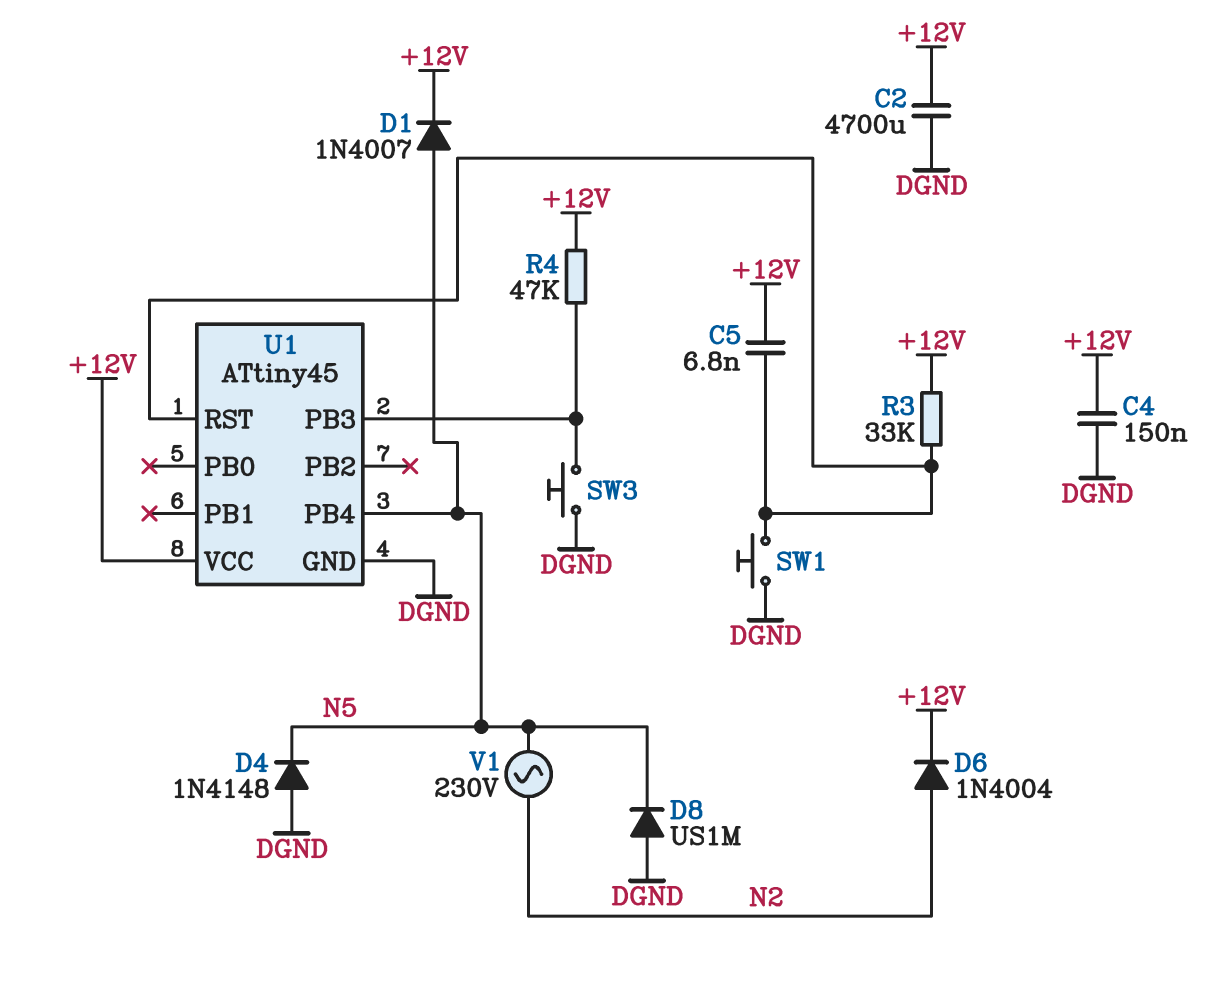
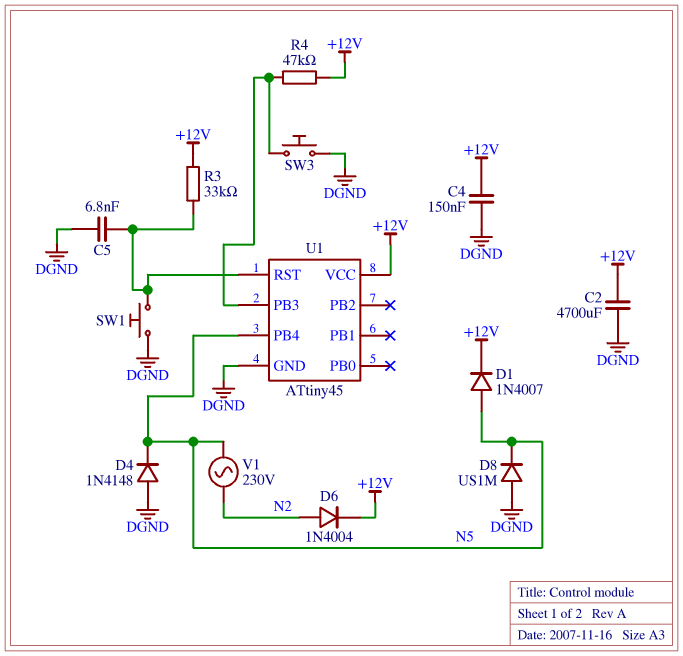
C5: 6.8nF (+12V, U1/RST) -> 6.8nF (DGND, U1/RST)

